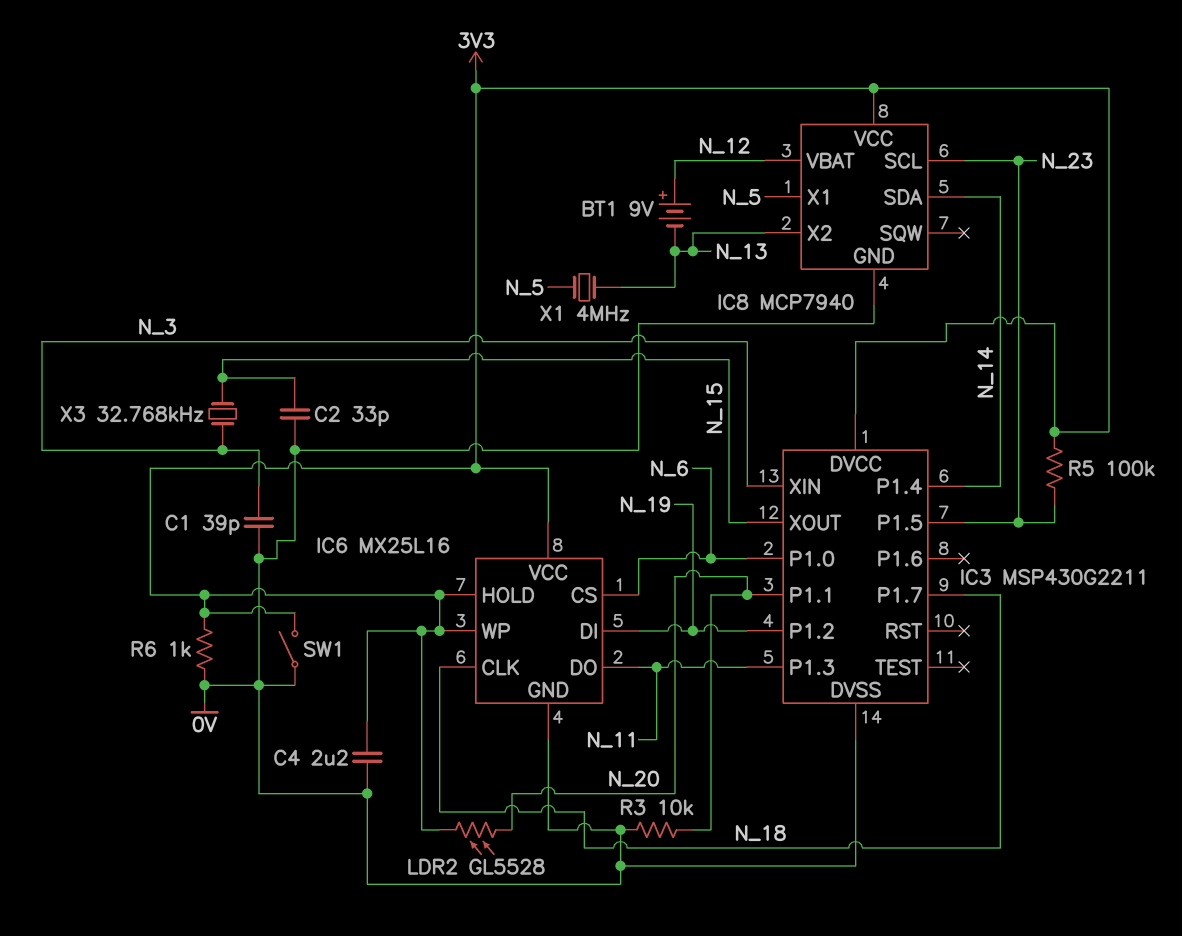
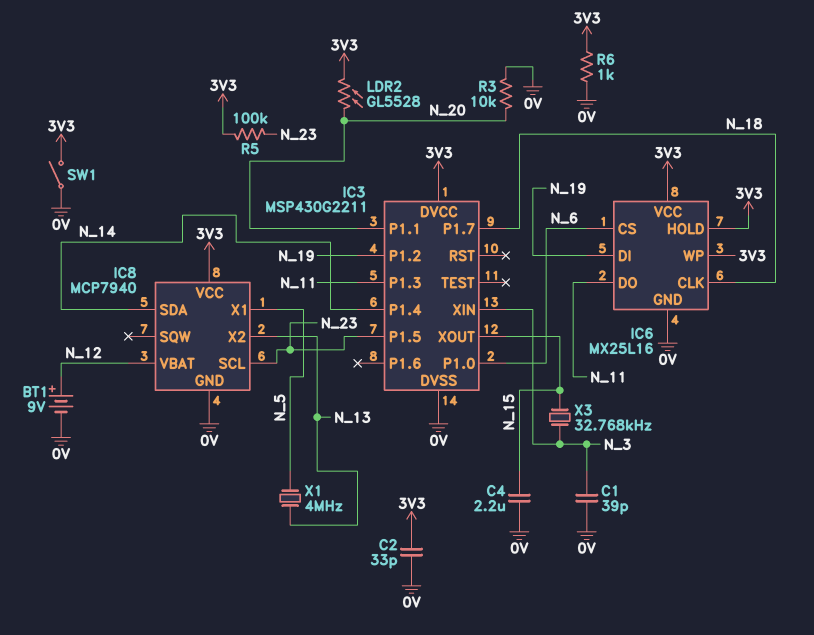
BT1: 9V (plus N_12, minus N_13) -> 9V (plus N_12, minus 0V)
C2: 33pF (0V, N_15) -> 33pF (0V, 3V3)
C4: 2.2uF (0V, 3V3) -> 2.2uF (0V, N_15)

